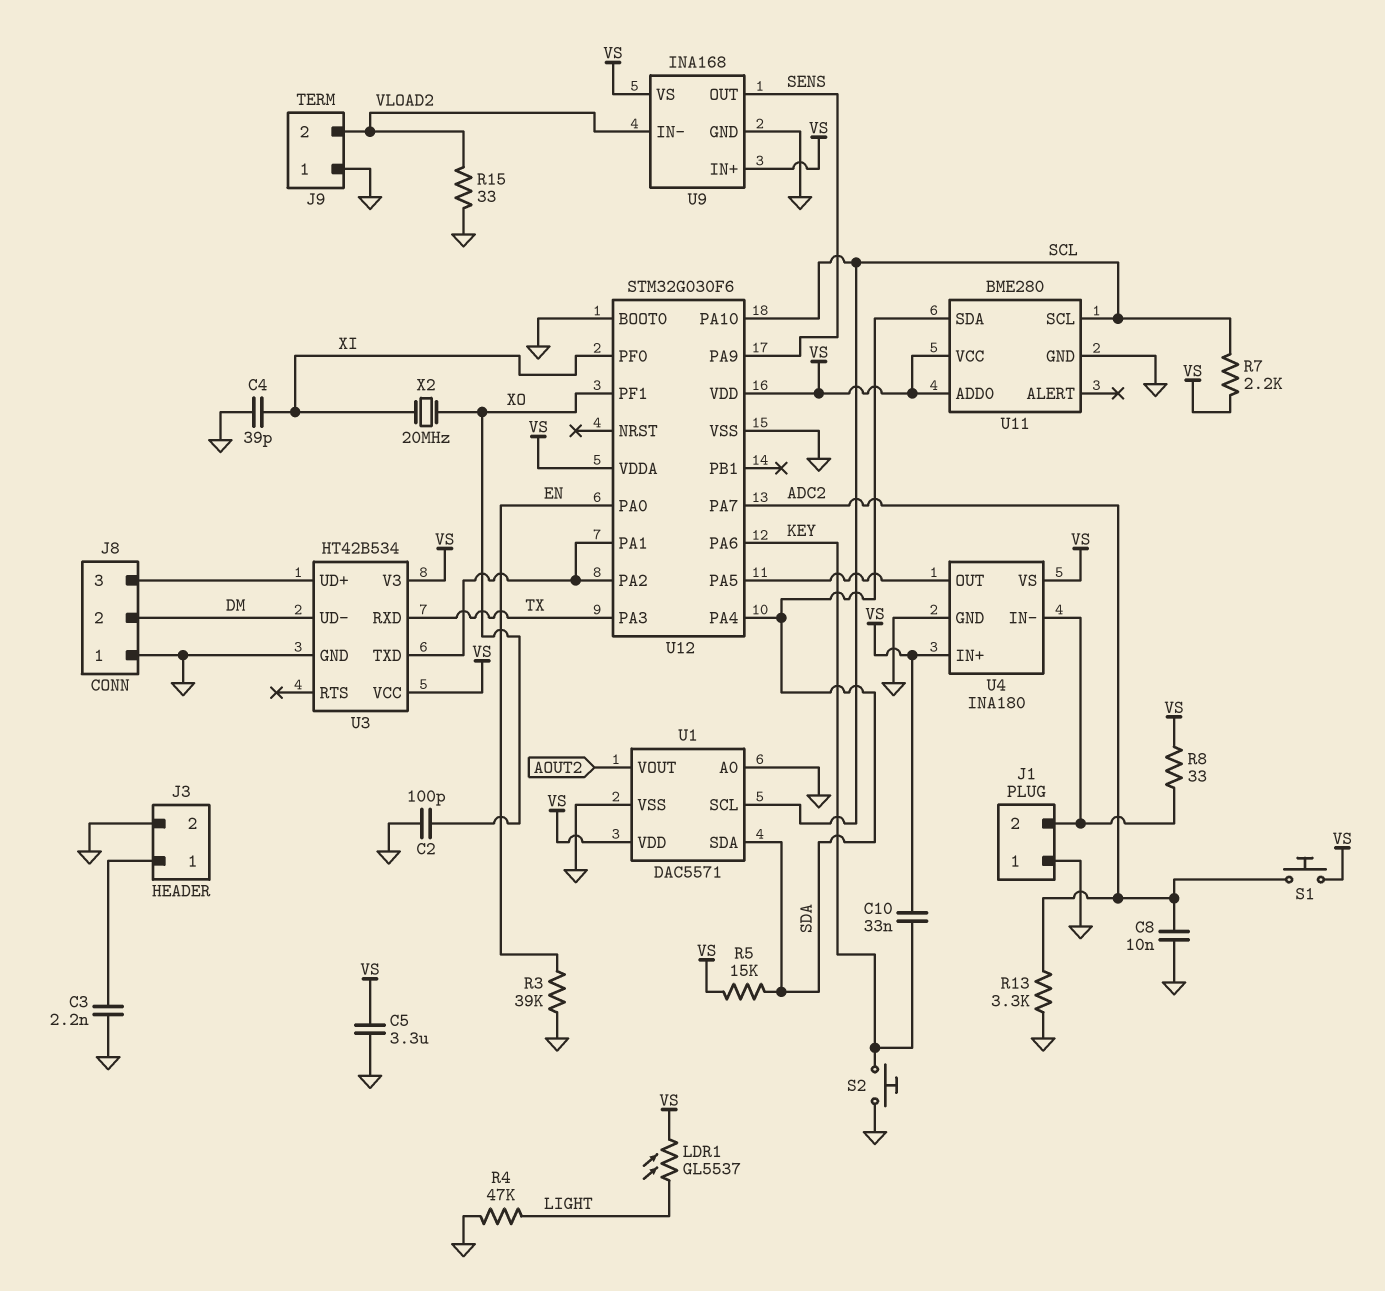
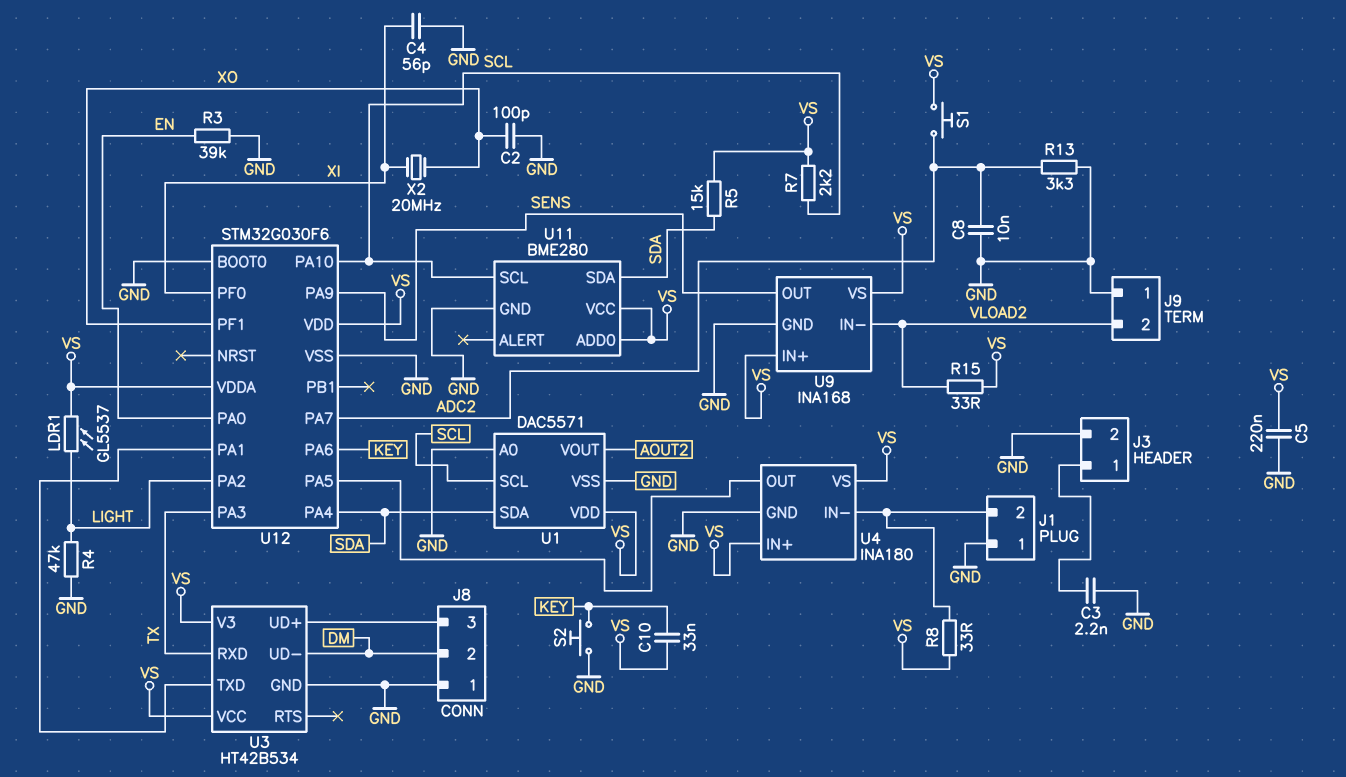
C4: 39pF (GND, XI) -> 56pF (GND, XI)
C5: 3.3uF (GND, VS) -> 220nF (GND, VS)
R15: 33 (GND, VLOAD2) -> 33 (VLOAD2, VS)
U12 pin PA2: U3/TXD -> LIGHT

